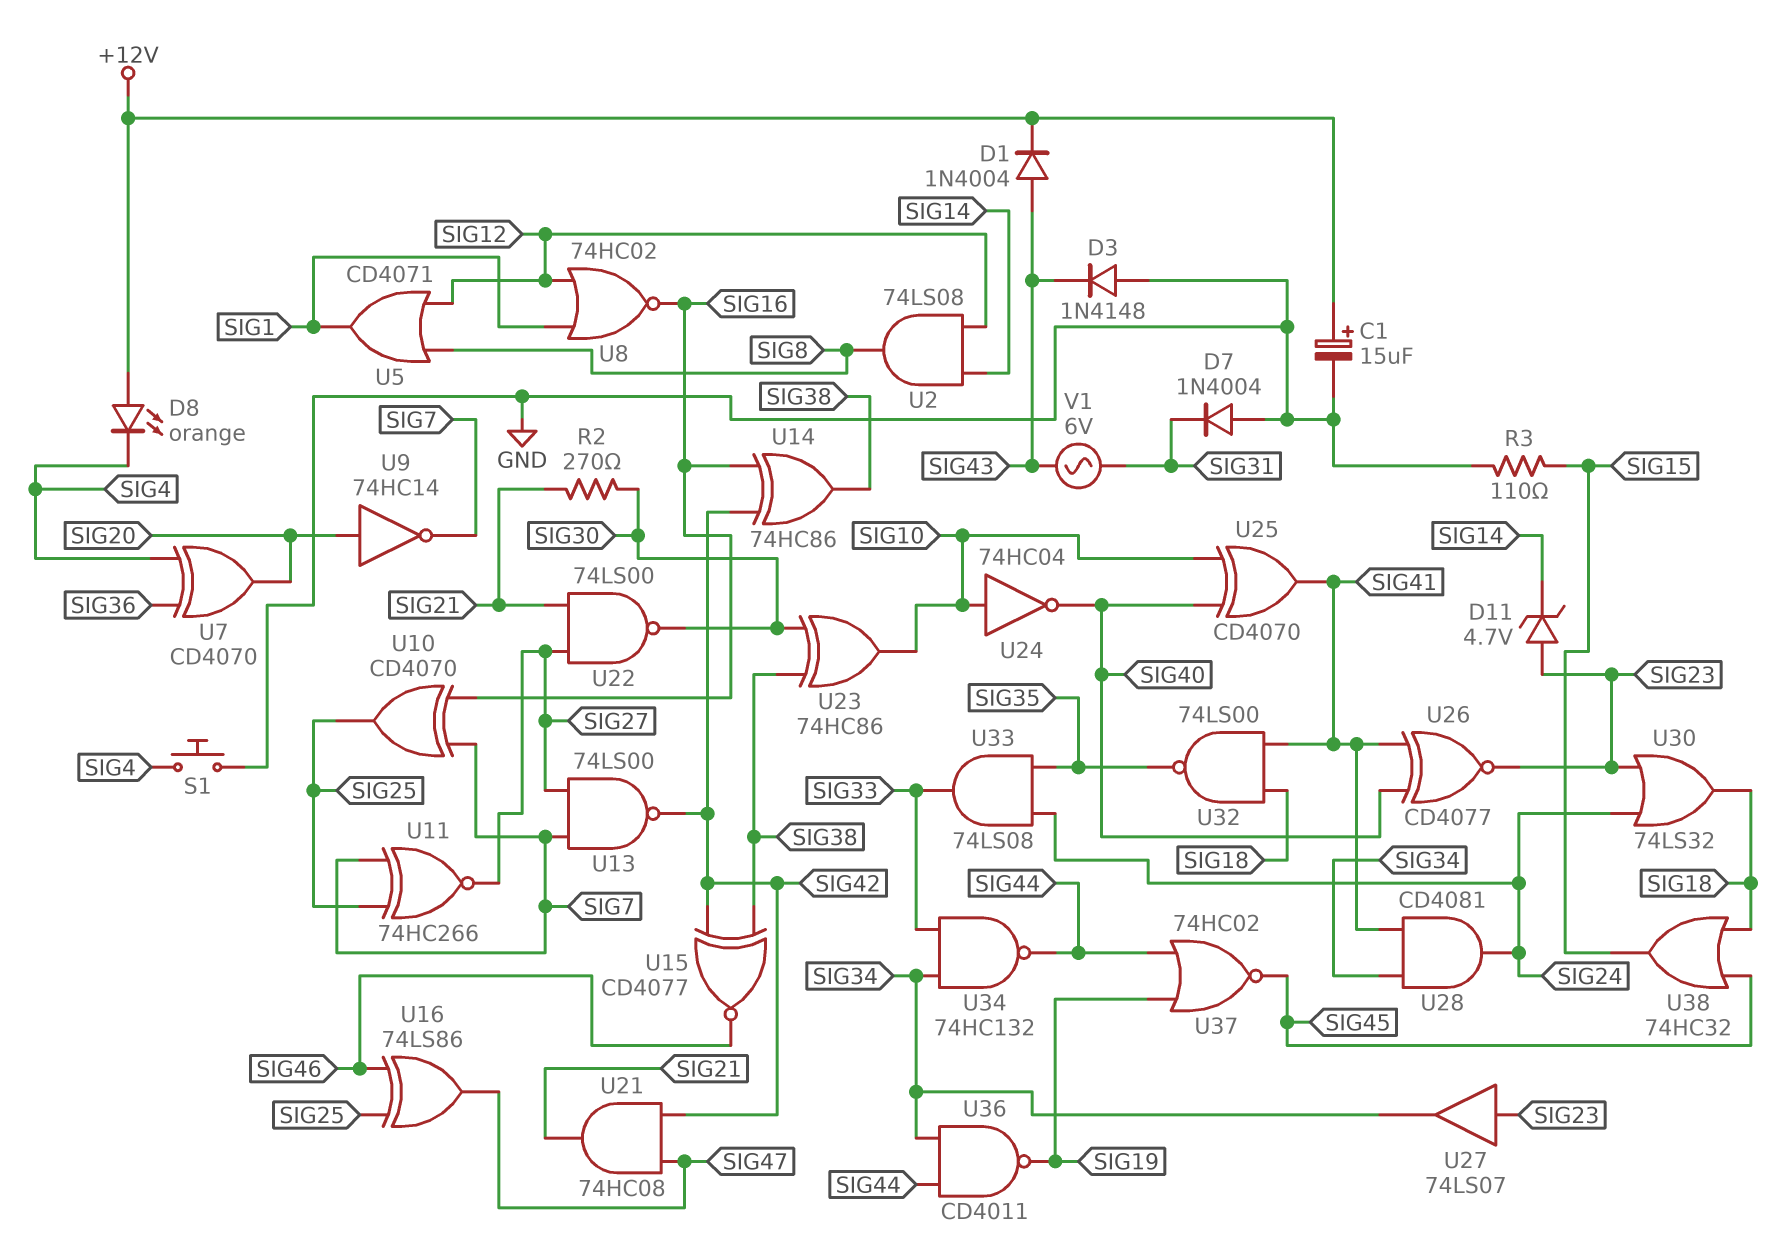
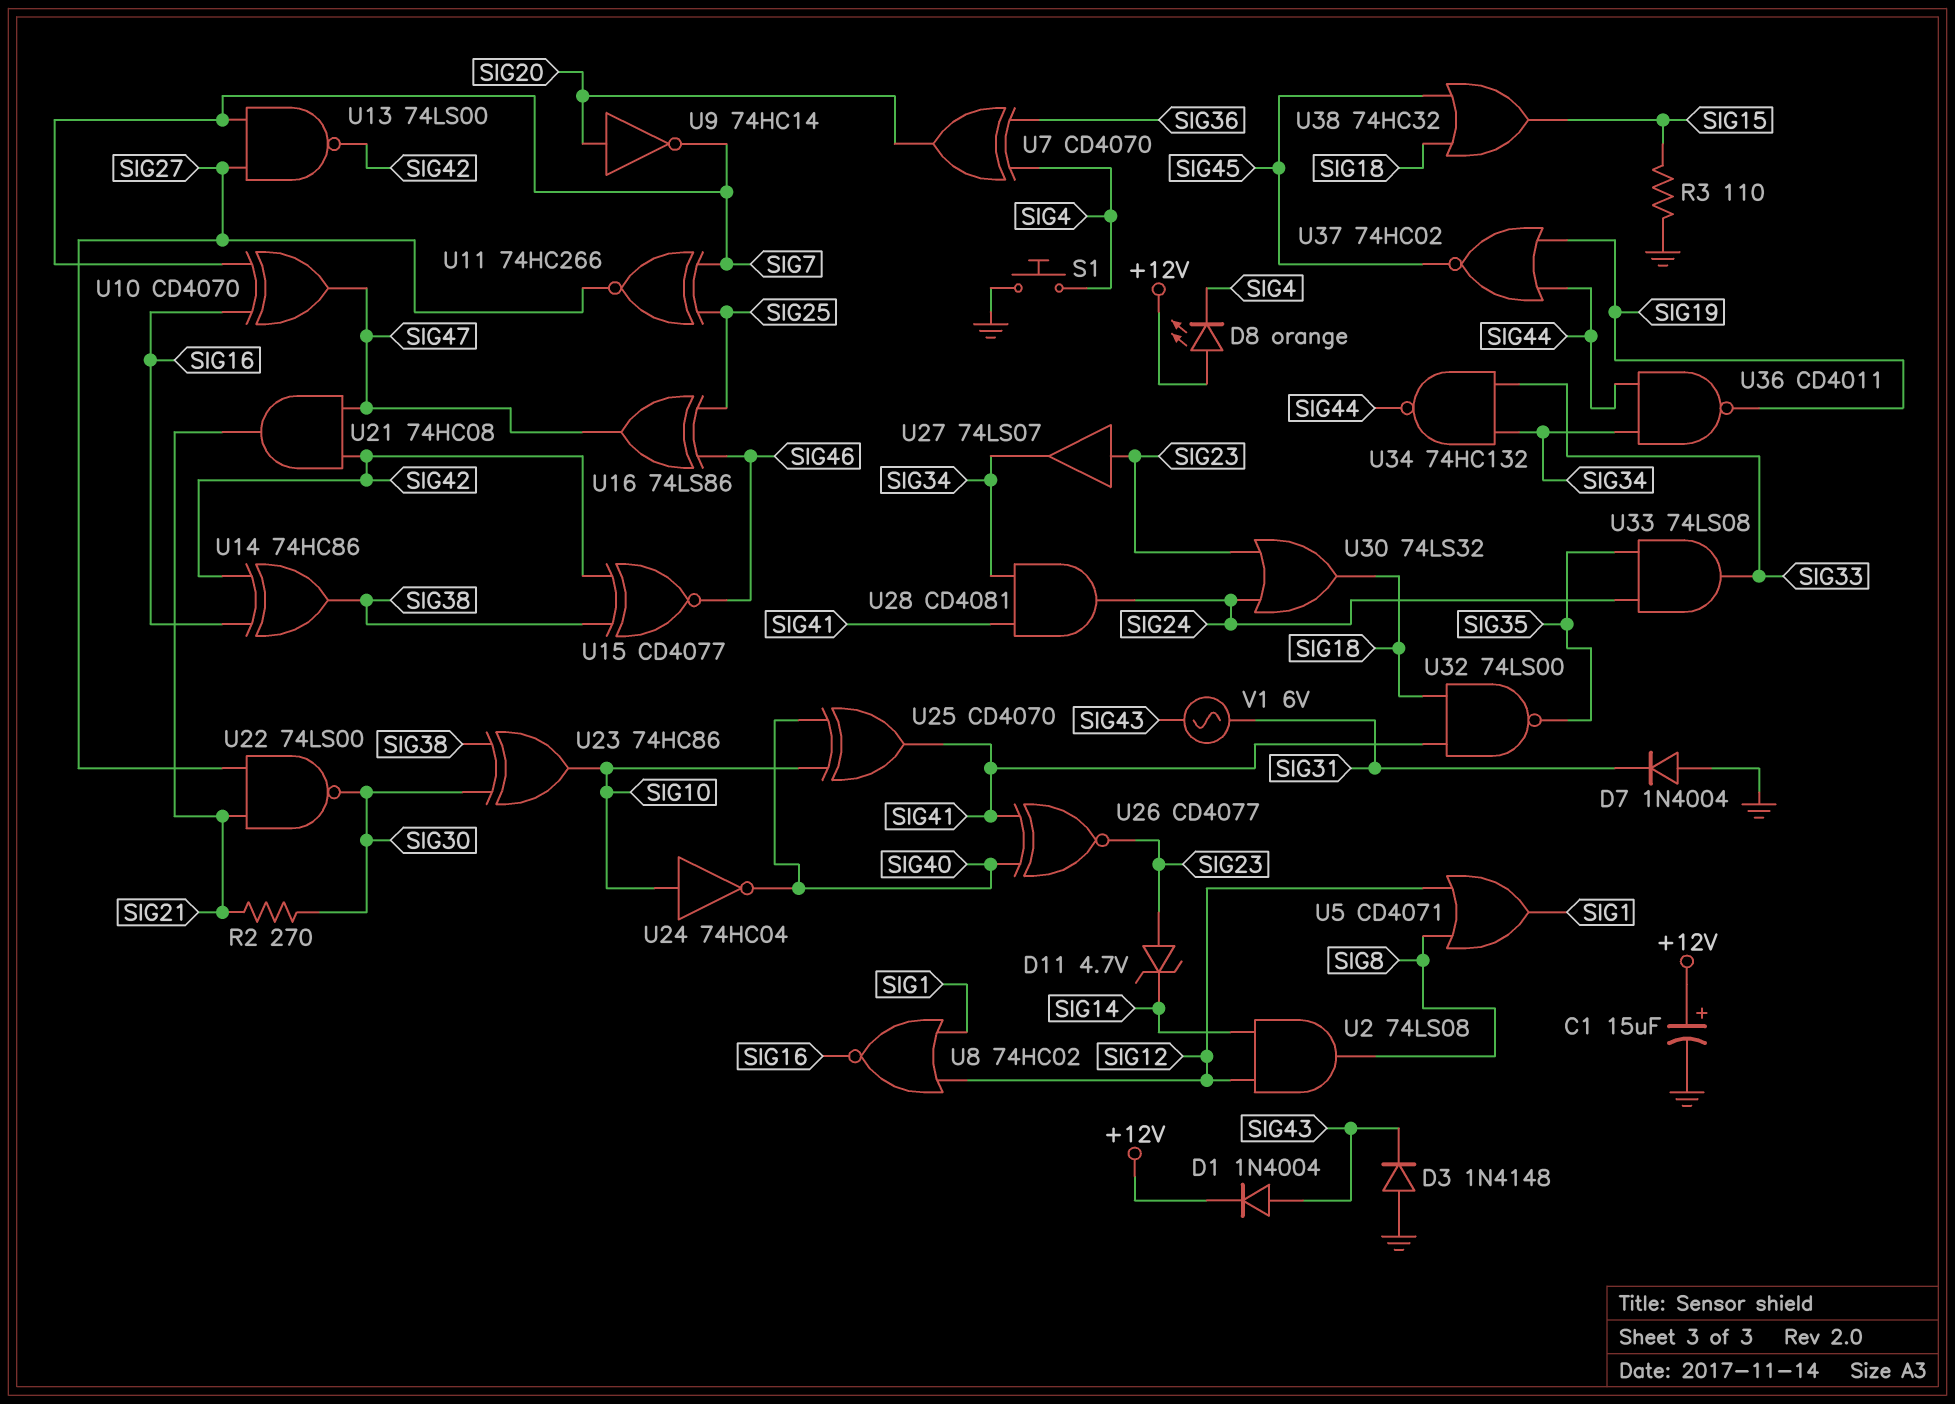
U10: XOR CD4070 (in SIG7, in SIG16, out SIG25) -> XOR CD4070 (in SIG7, in SIG16, out SIG47)

